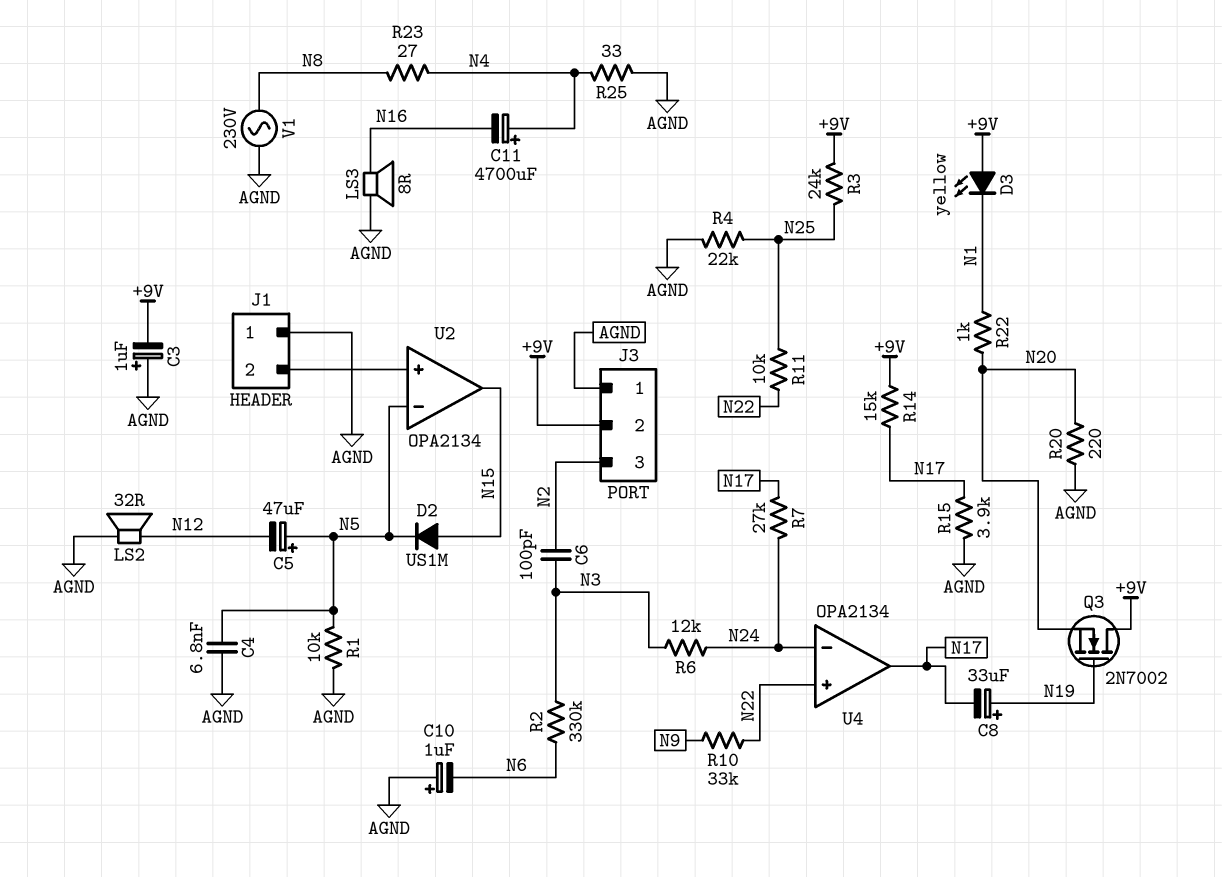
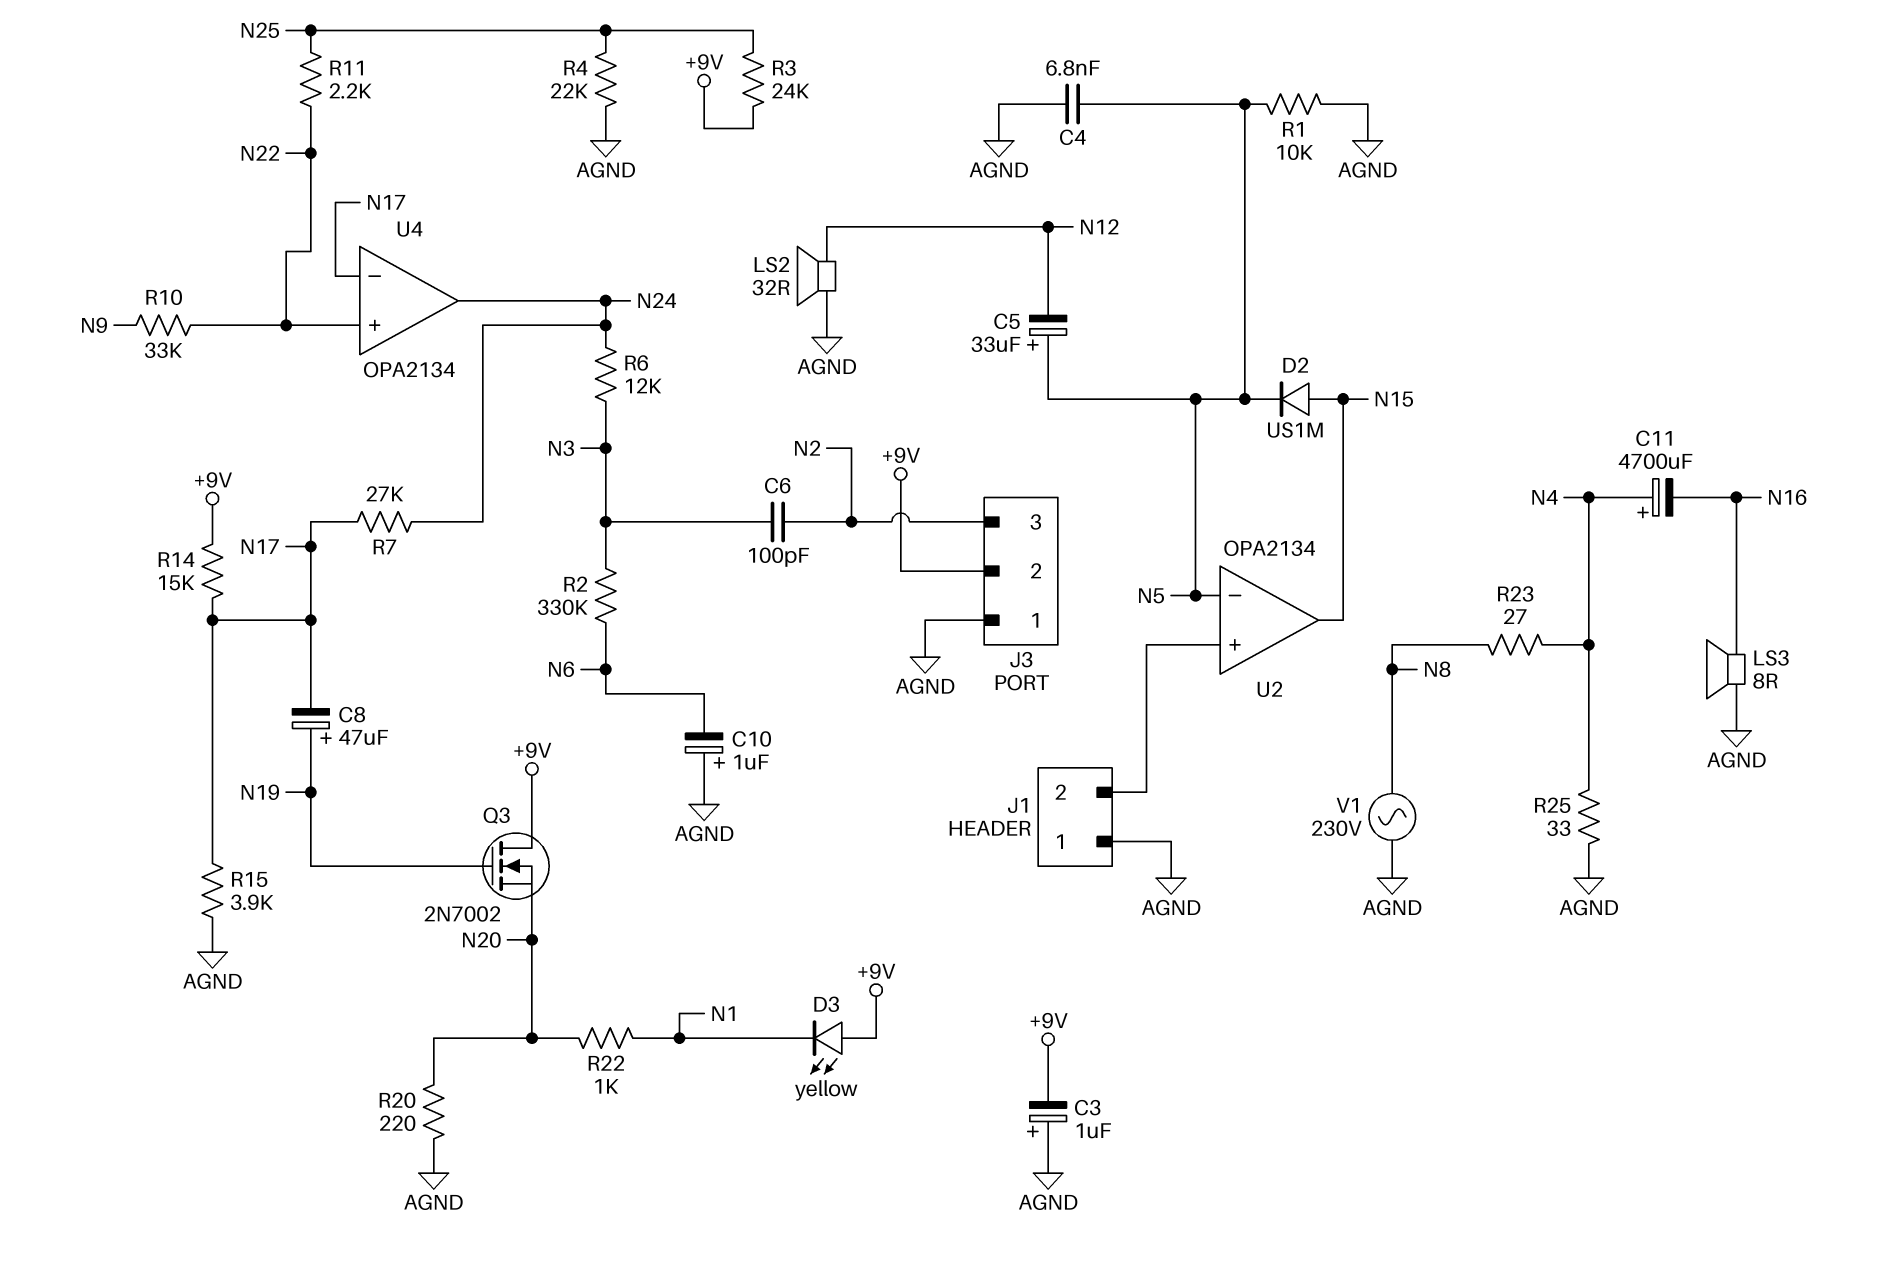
C5: 47uF (plus N5, minus N12) -> 33uF (plus N5, minus N12)
C8: 33uF (plus N19, minus N17) -> 47uF (plus N19, minus N17)
R11: 10k (N22, N25) -> 2.2k (N22, N25)
U4 pin in-: N24 -> N17
U4 pin out: N17 -> N24

